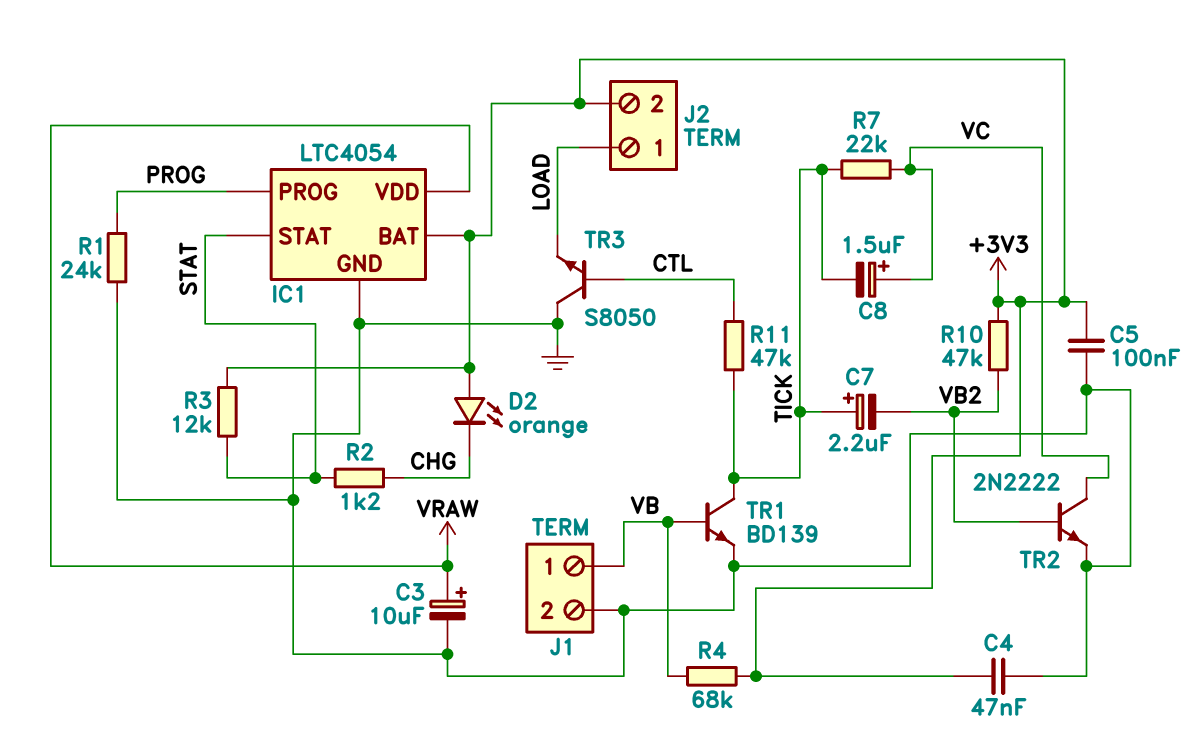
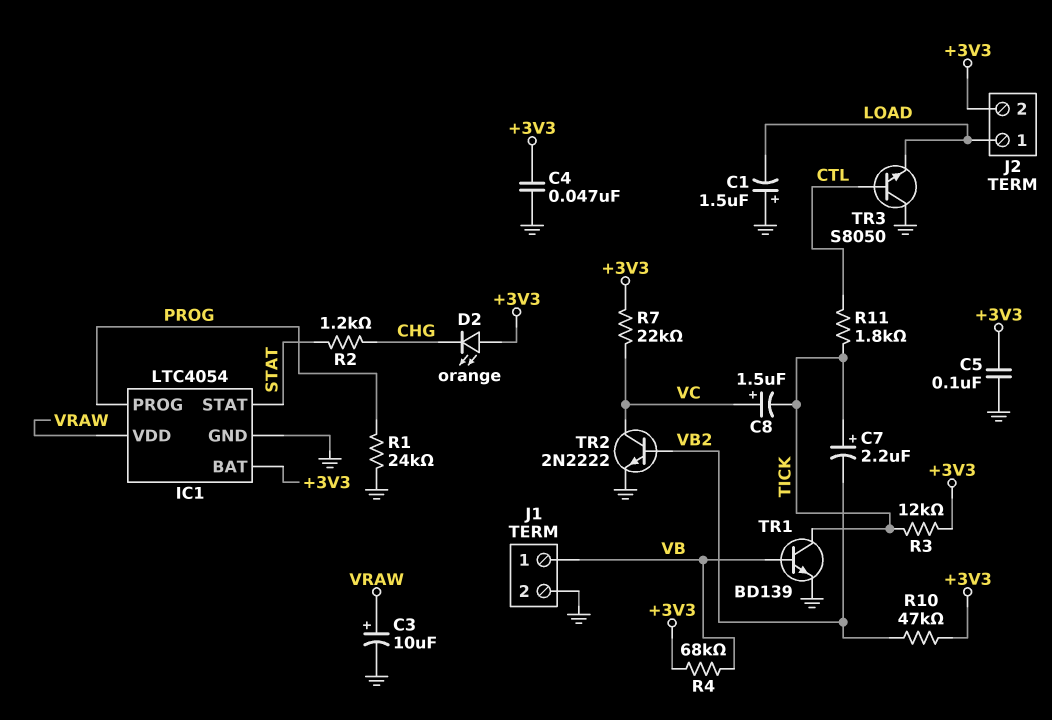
C1: none -> 1.5uF (plus GND, minus LOAD)
R3: 12k (+3V3, STAT) -> 12k (+3V3, TICK)
R7: 22k (TICK, VC) -> 22k (+3V3, VC)
R11: 47k (CTL, TICK) -> 1.8k (CTL, TICK)

